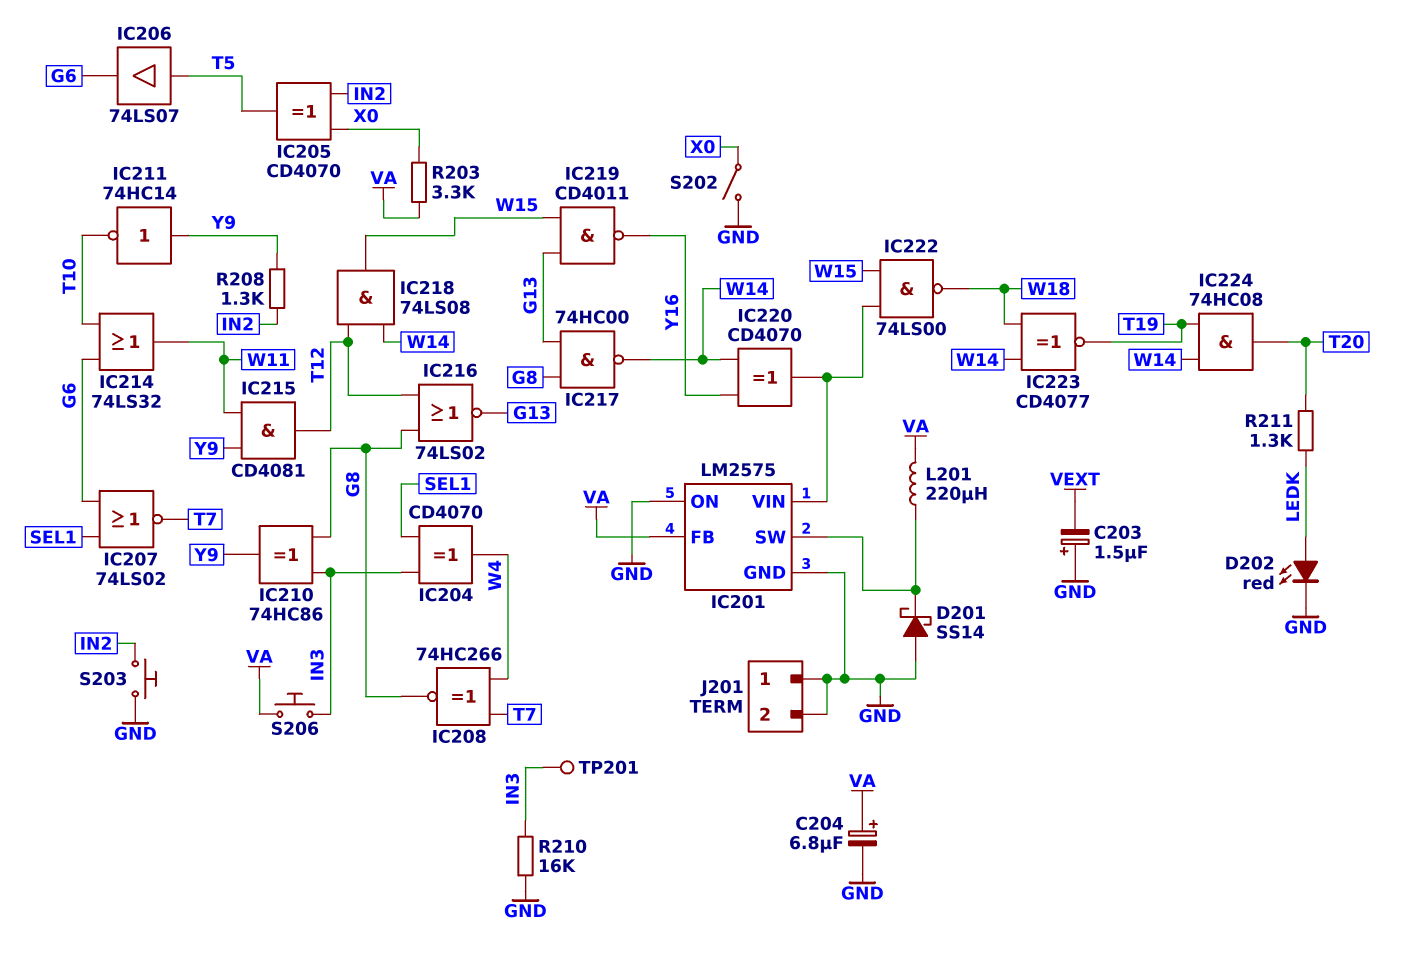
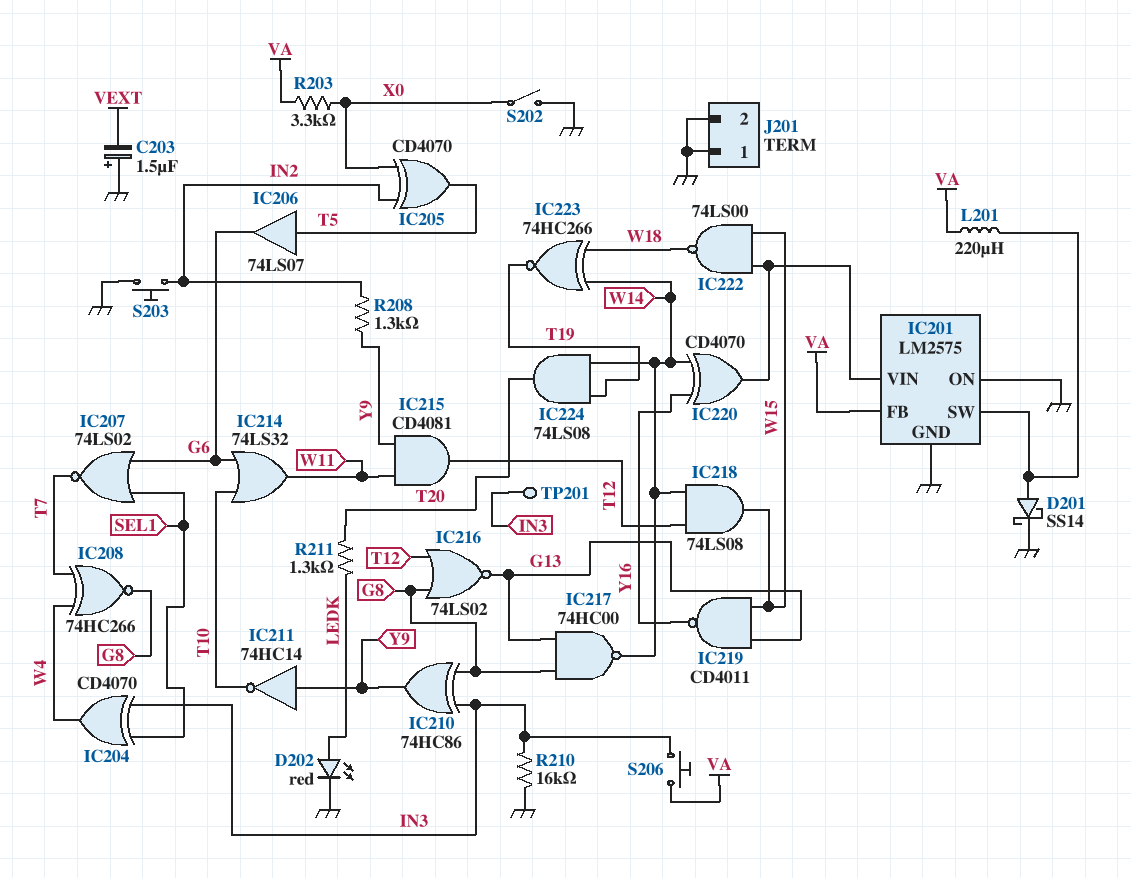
C204: 6.8uF (plus VA, minus GND) -> none
D201: schottky SS14 (A GND, K IC201/SW) -> schottky SS14 (A IC201/SW, K GND)
IC223: XNOR CD4077 (in W14, in W18, out T19) -> XNOR 74HC266 (in W14, in W18, out T19)
IC224: AND 74HC08 (in T19, in W14, out T20) -> AND 74LS08 (in T19, in W14, out T20)

